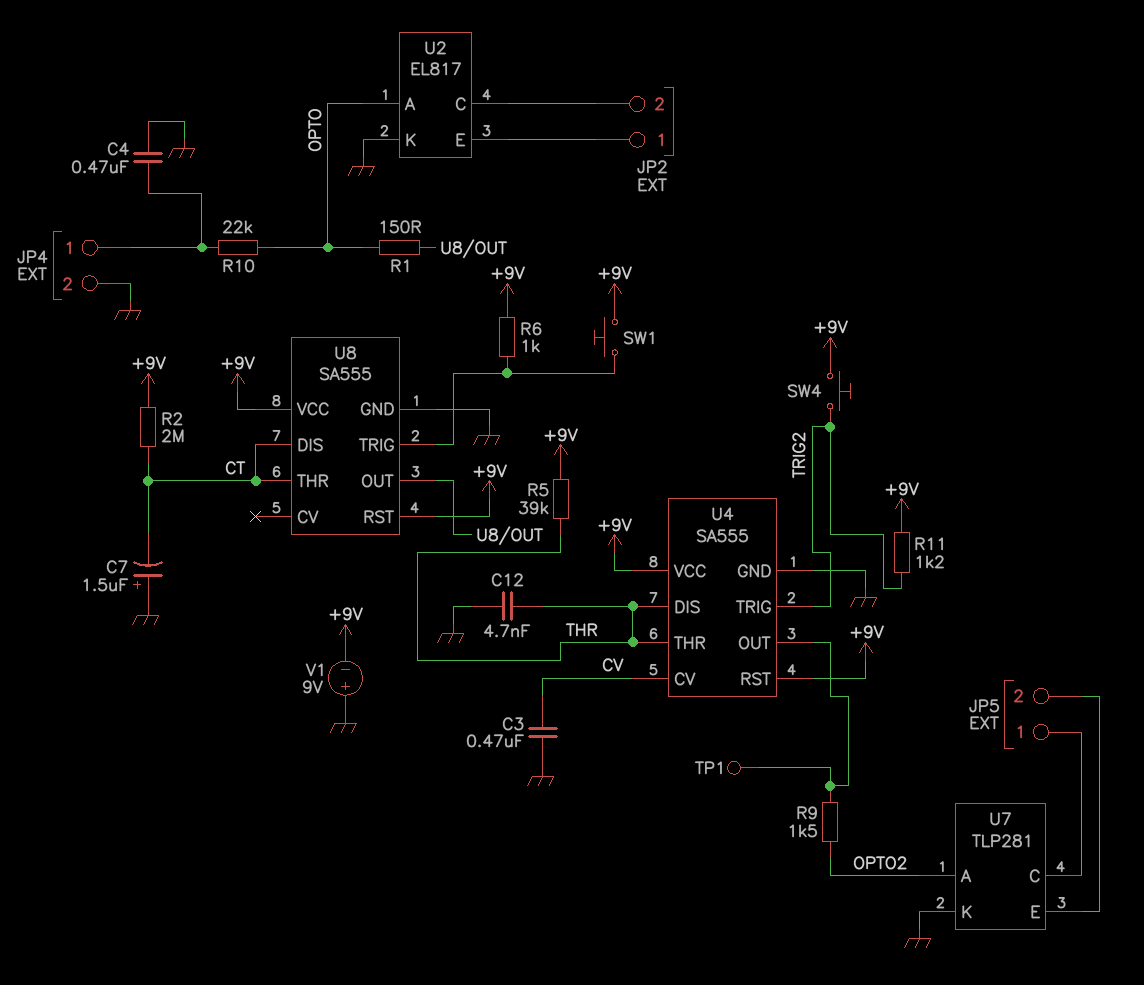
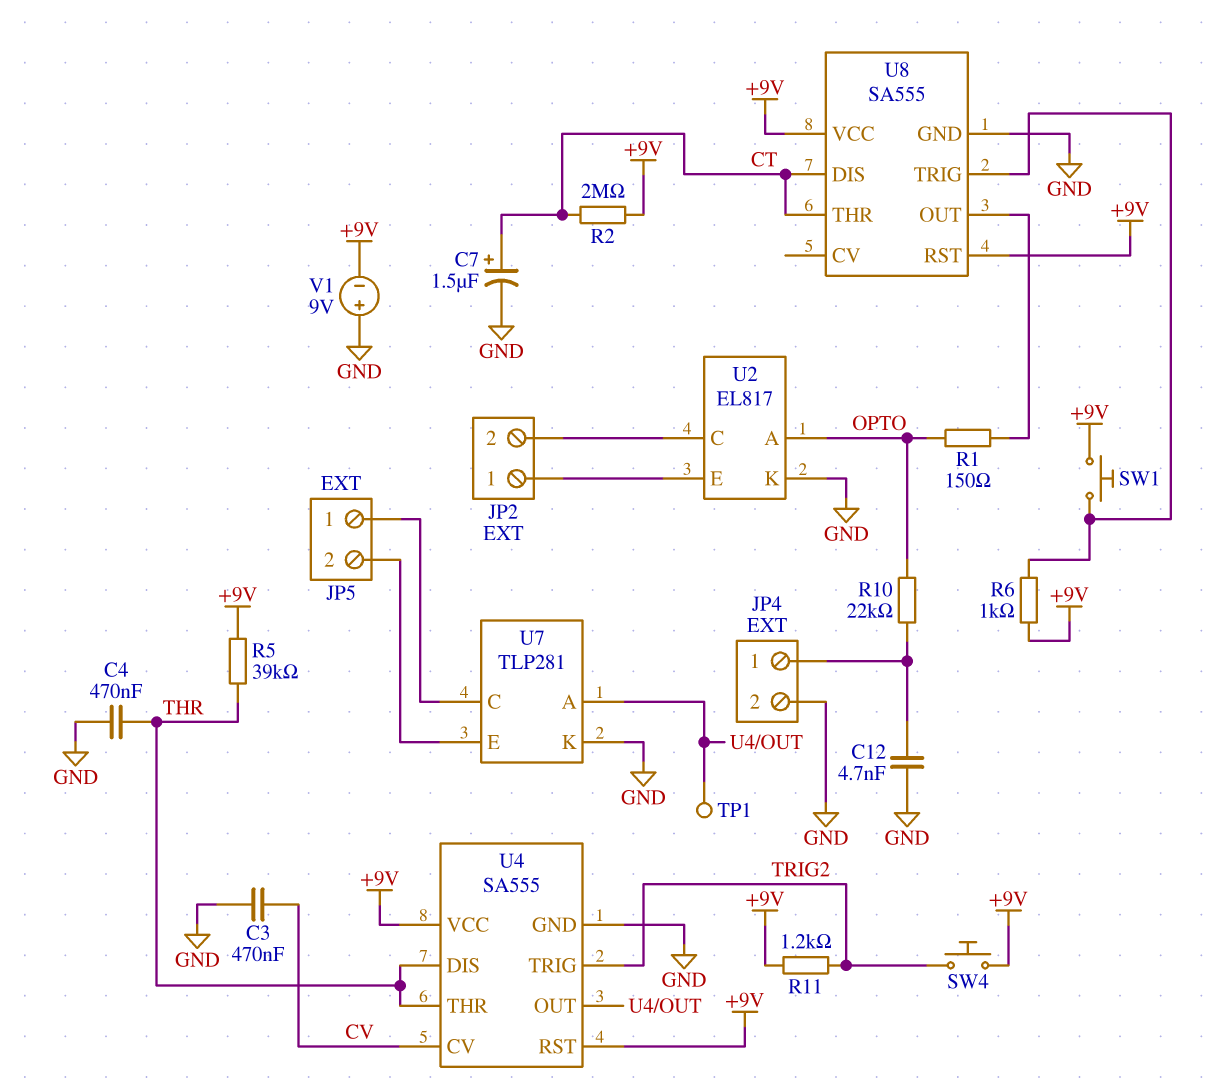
C4: 470nF (GND, JP4/1) -> 470nF (GND, THR)
C7: 1.5uF (plus GND, minus CT) -> 1.5uF (plus CT, minus GND)
C12: 4.7nF (GND, THR) -> 4.7nF (GND, JP4/1)
R9: 1.5k (OPTO2, U4/OUT) -> none
U7 pin A: OPTO2 -> U4/OUT

